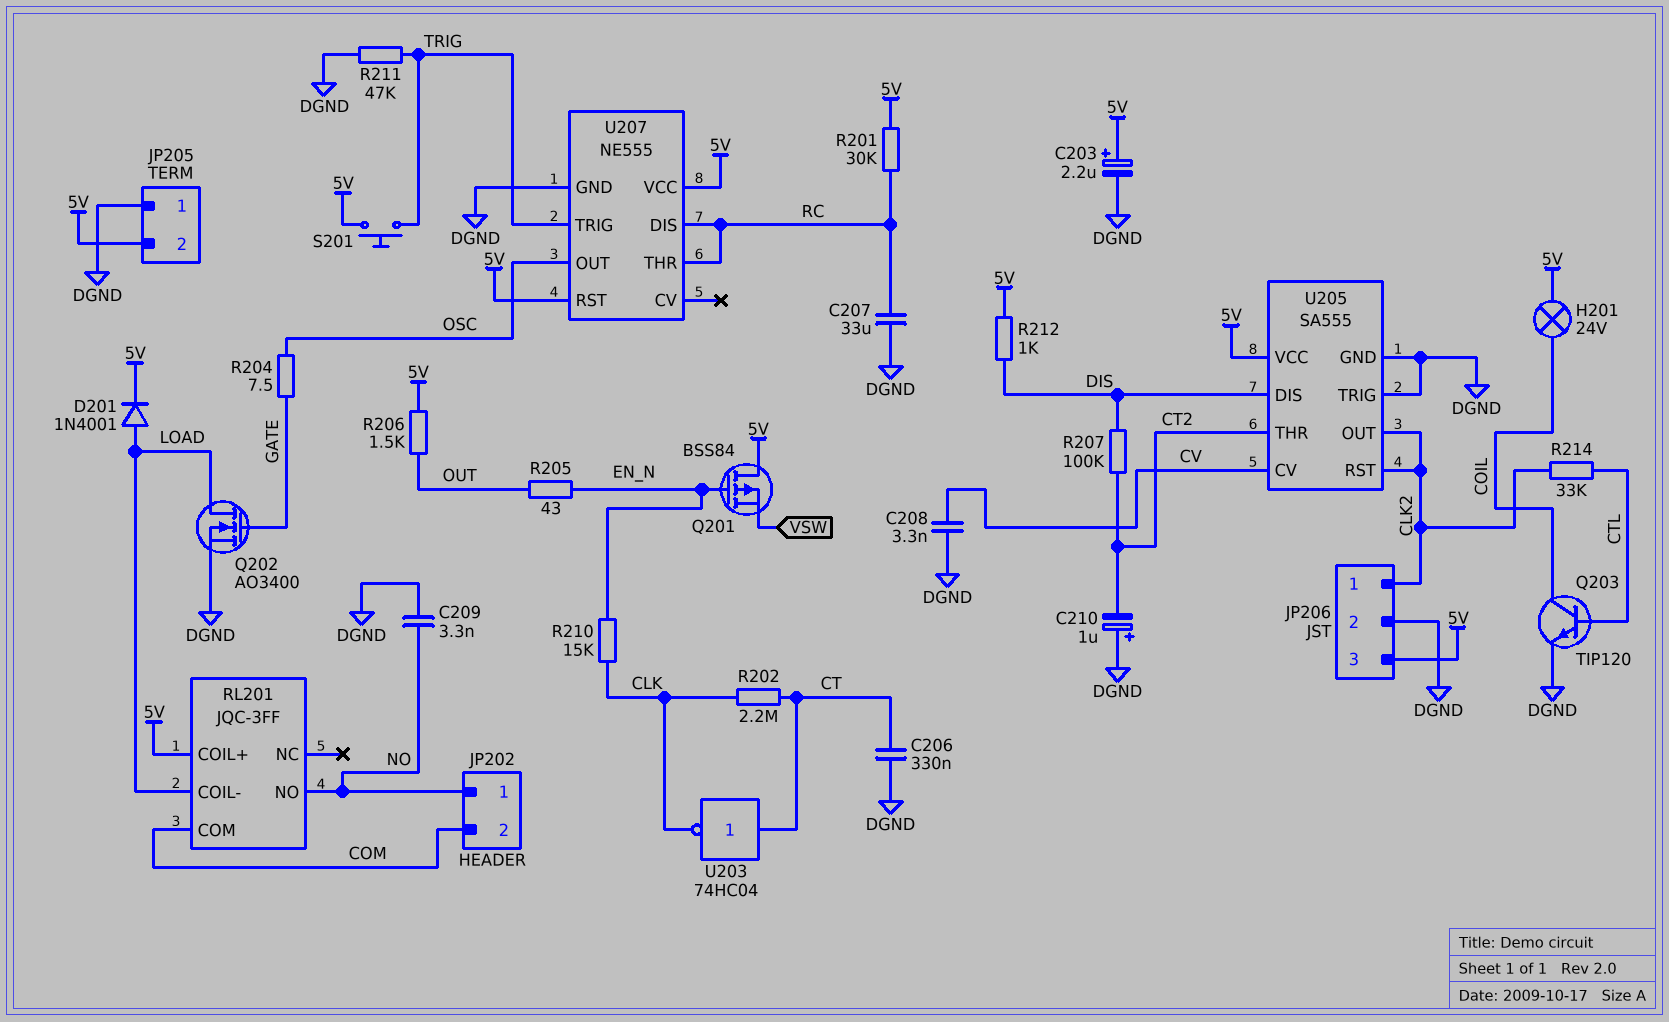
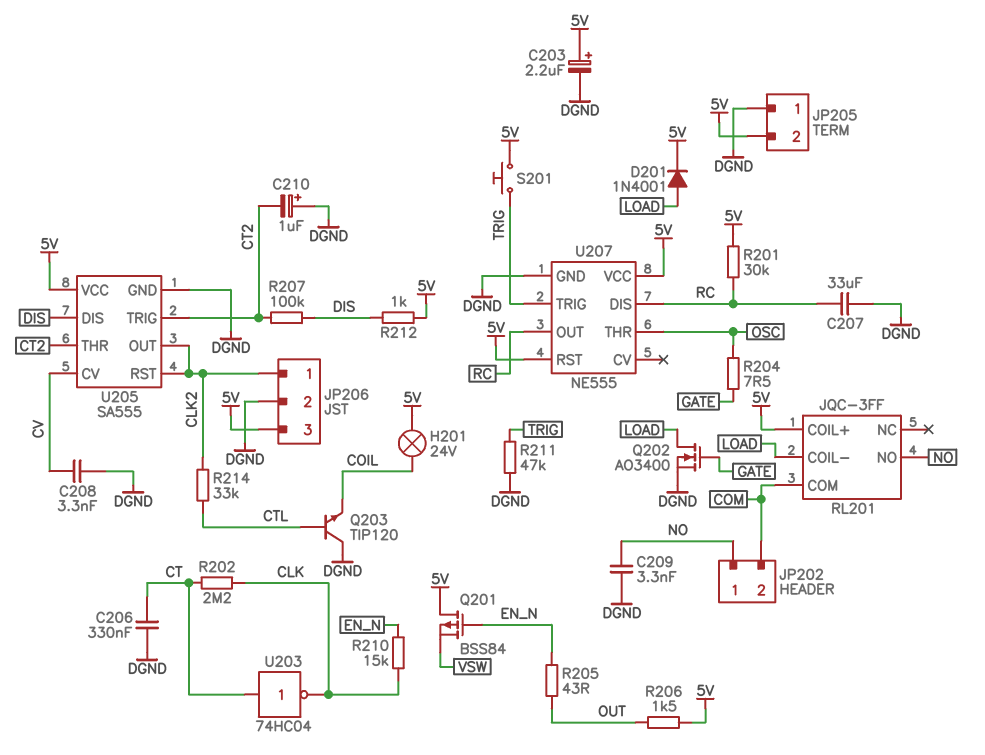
Q203: NPN TIP120 (B CTL, C COIL, E DGND) -> NPN TIP120 (B CTL, C DGND, E COIL)
U205 pin TRIG: DGND -> CT2
U207 pin OUT: OSC -> RC
U207 pin THR: RC -> OSC

